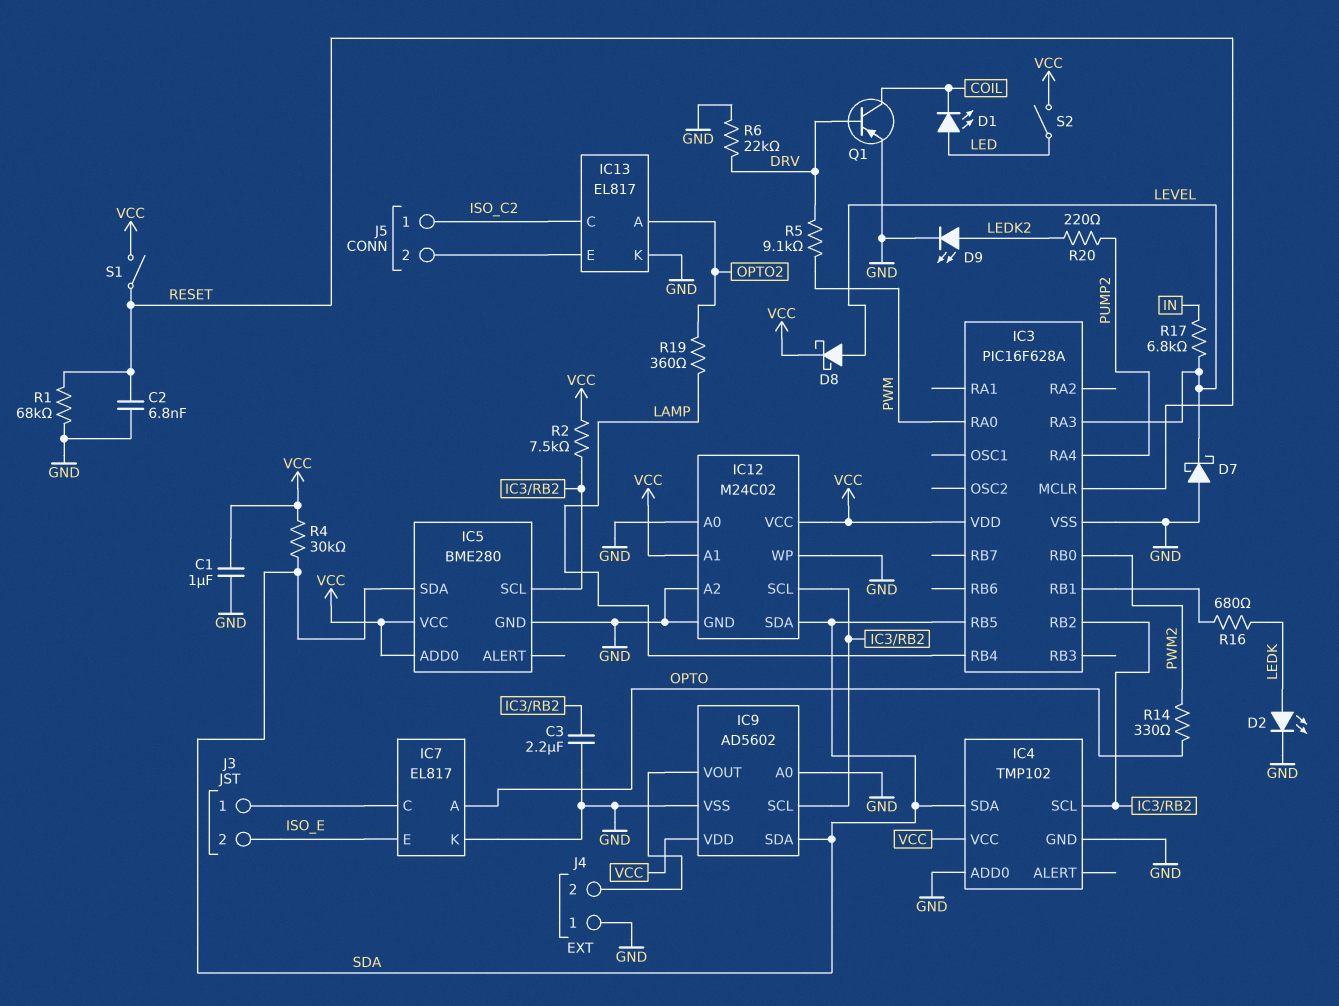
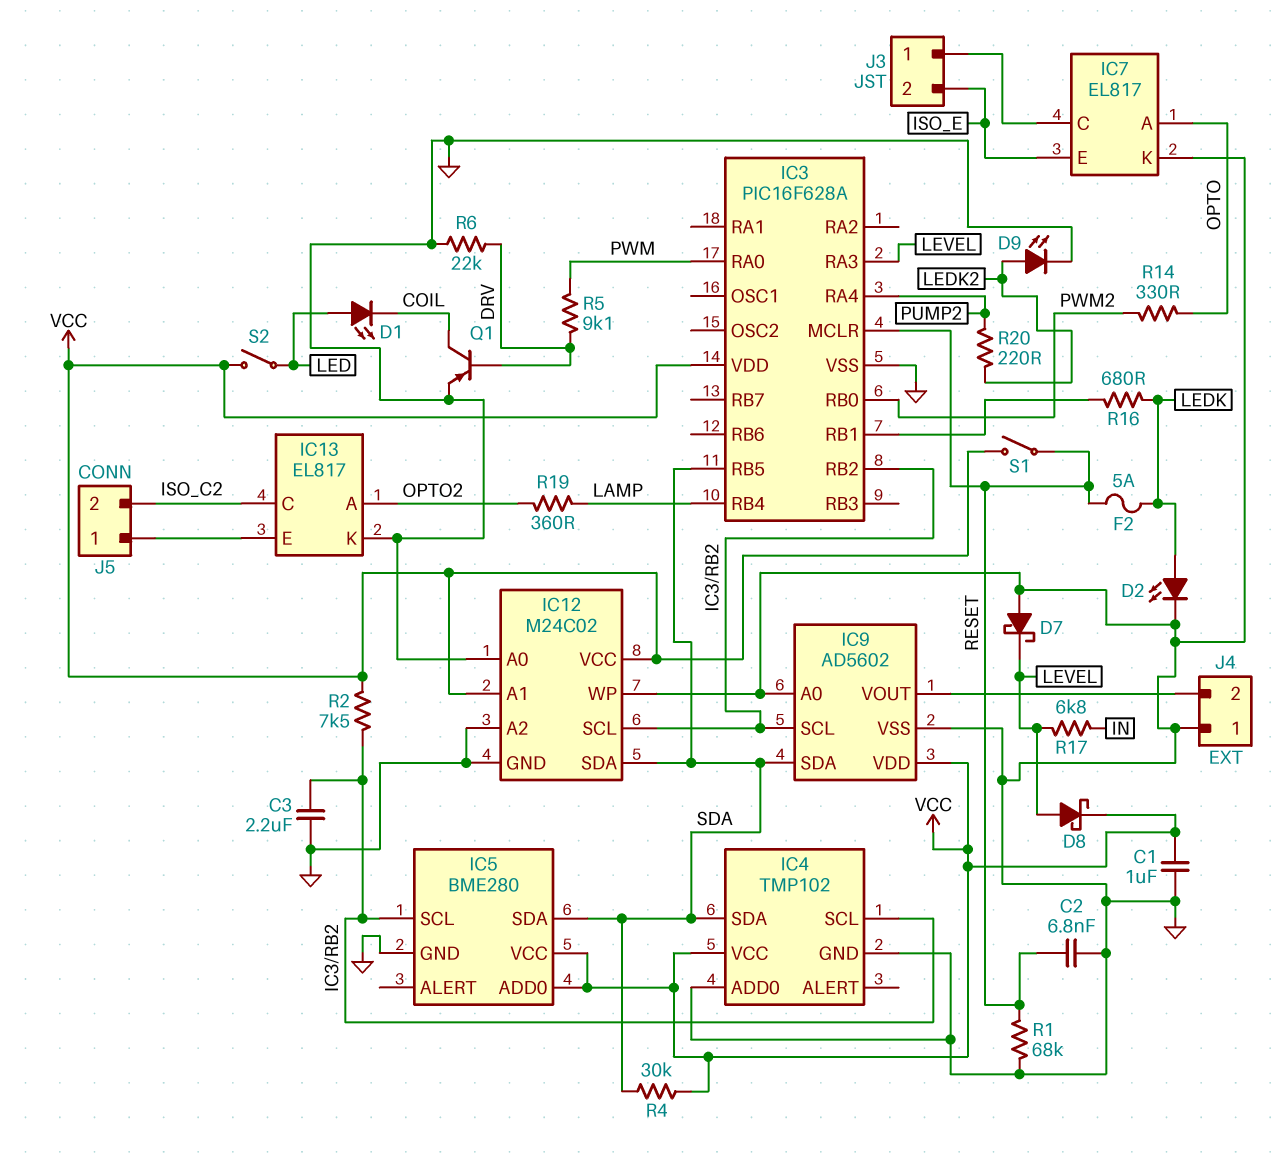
F2: none -> 5A (LEDK, RESET)
J5 pin 1: ISO_C2 -> IC13/E
J5 pin 2: IC13/E -> ISO_C2

